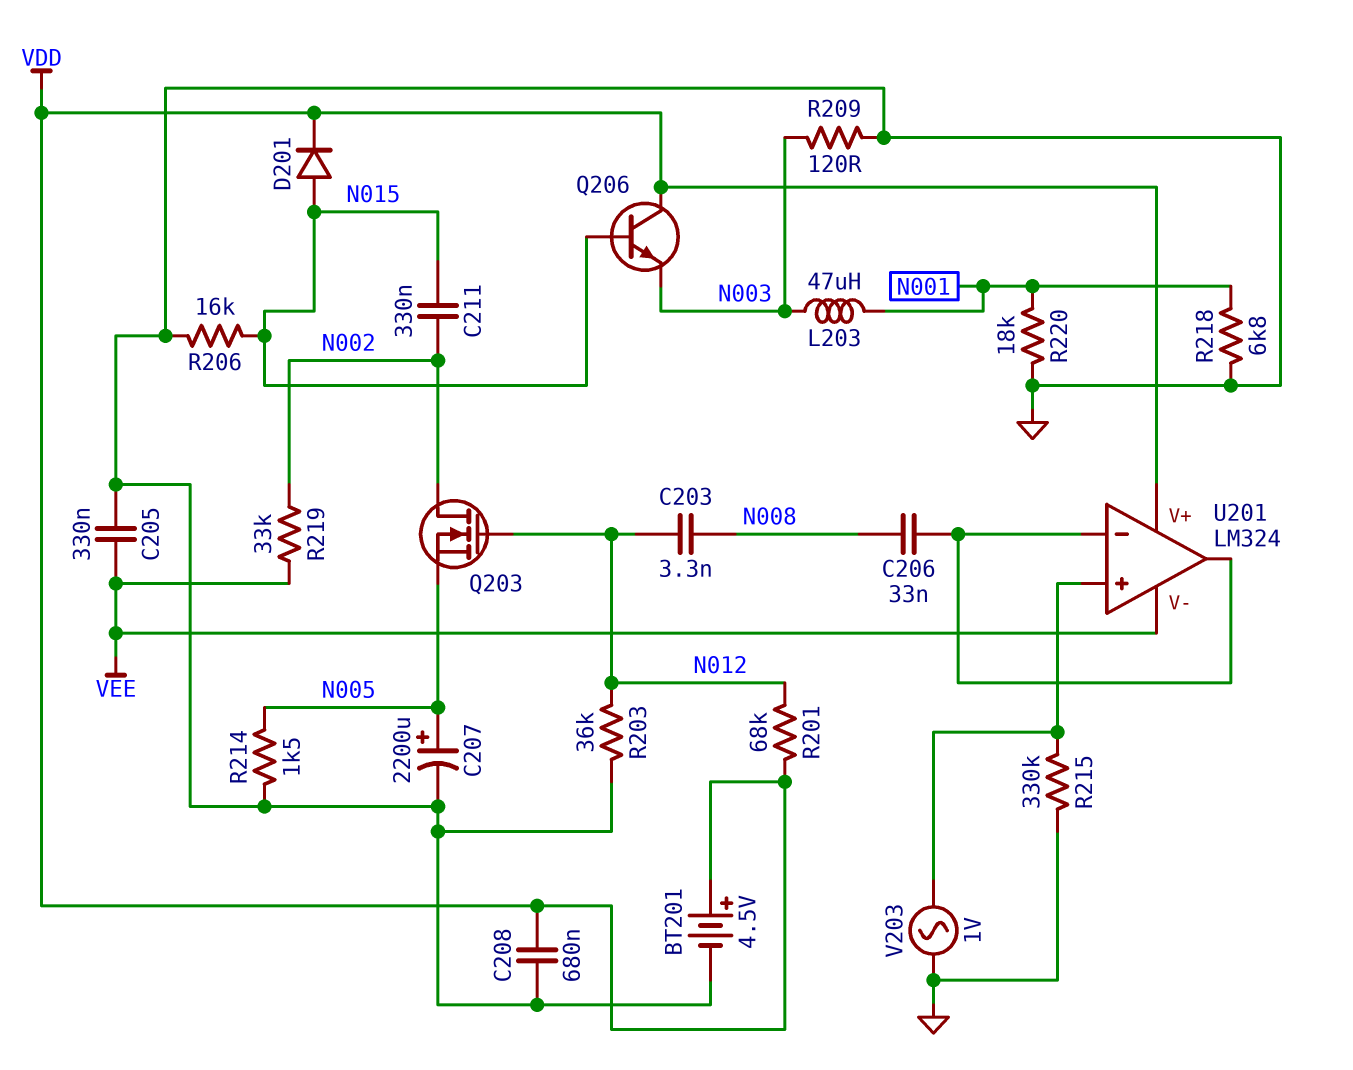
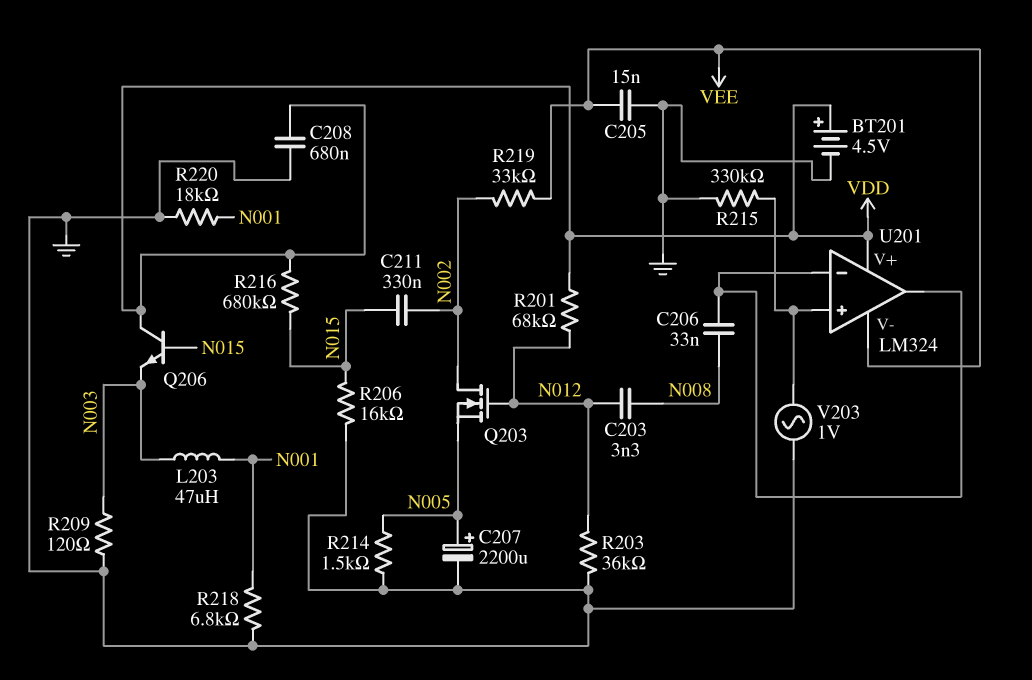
C205: 330nF (GND, VEE) -> 15nF (GND, VEE)
D201: diode (A N015, K VDD) -> none
R216: none -> 680k (N015, VDD)

